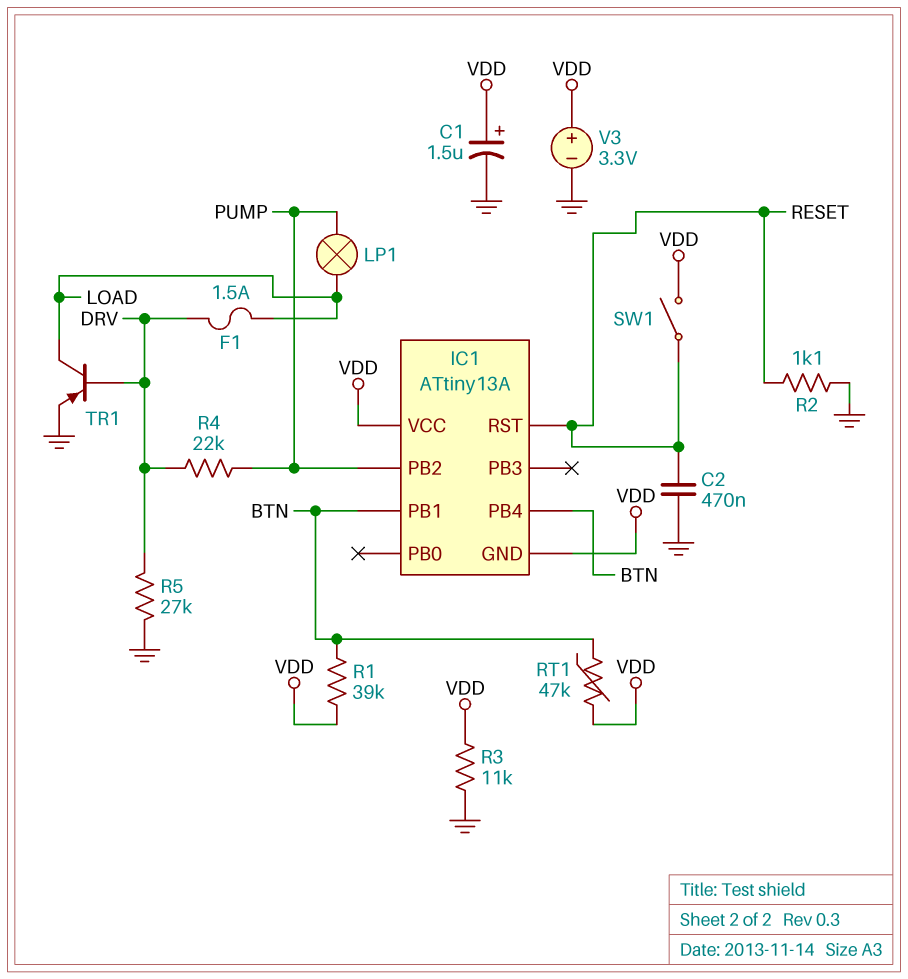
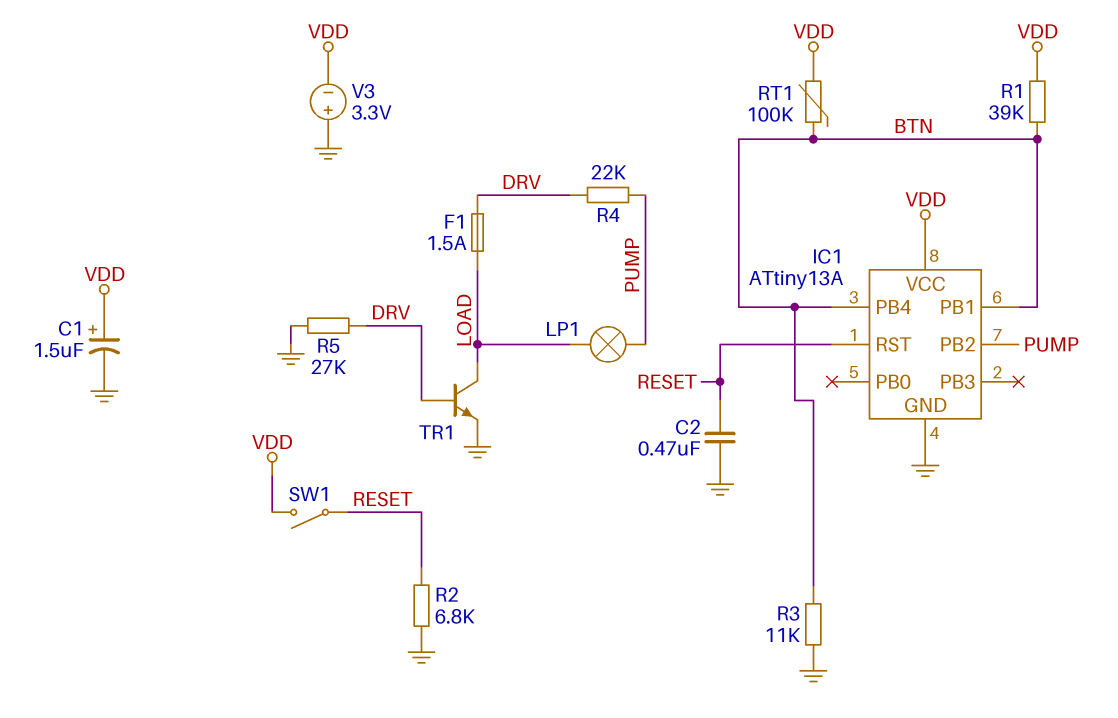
IC1 pin GND: VDD -> GND
R2: 1.1k (GND, RESET) -> 6.8k (GND, RESET)
R3: 11k (GND, VDD) -> 11k (BTN, GND)
RT1: 47k (BTN, VDD) -> 100k (BTN, VDD)
TR1: PNP (B DRV, C LOAD, E GND) -> NPN (B DRV, C LOAD, E GND)
V3: 3.3V (plus VDD, minus GND) -> 3.3V (plus GND, minus VDD)

